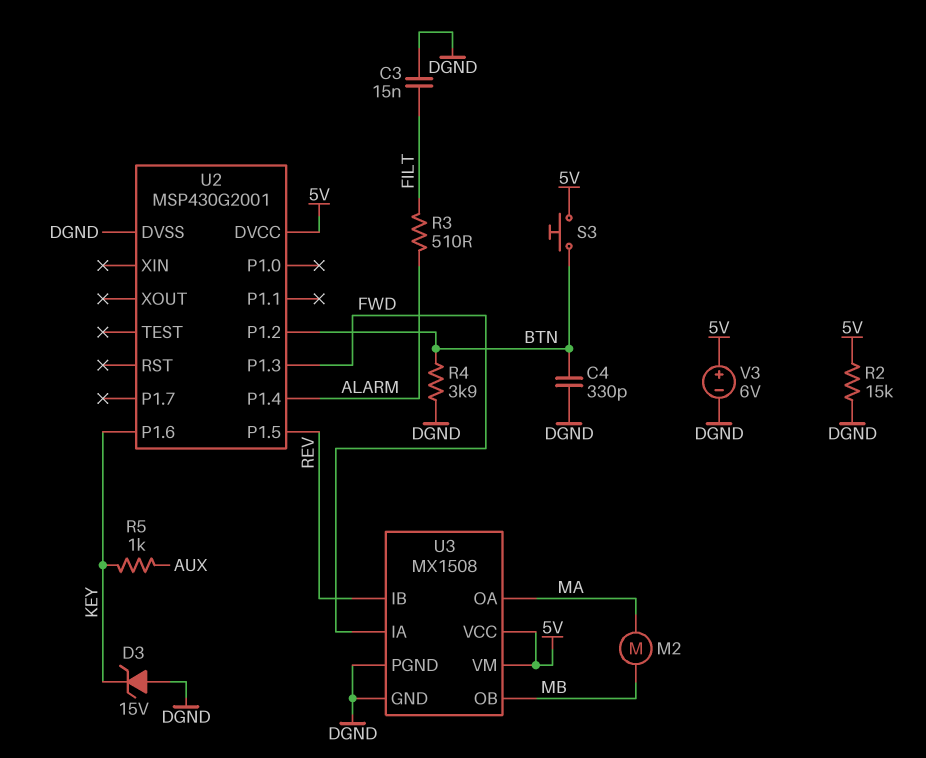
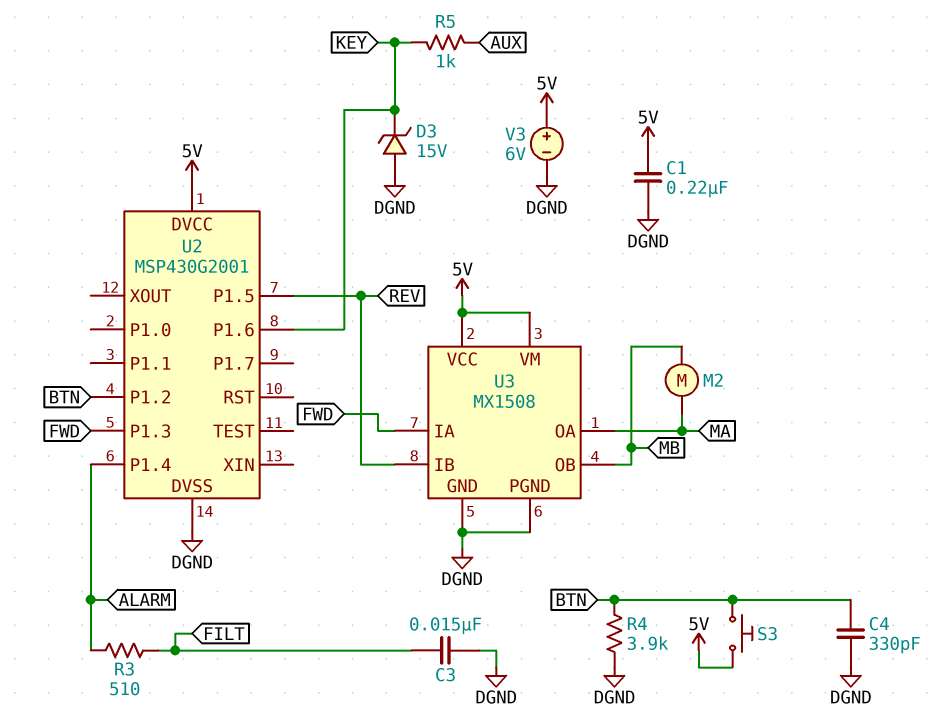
C1: none -> 220nF (5V, DGND)
R2: 15k (5V, DGND) -> none

